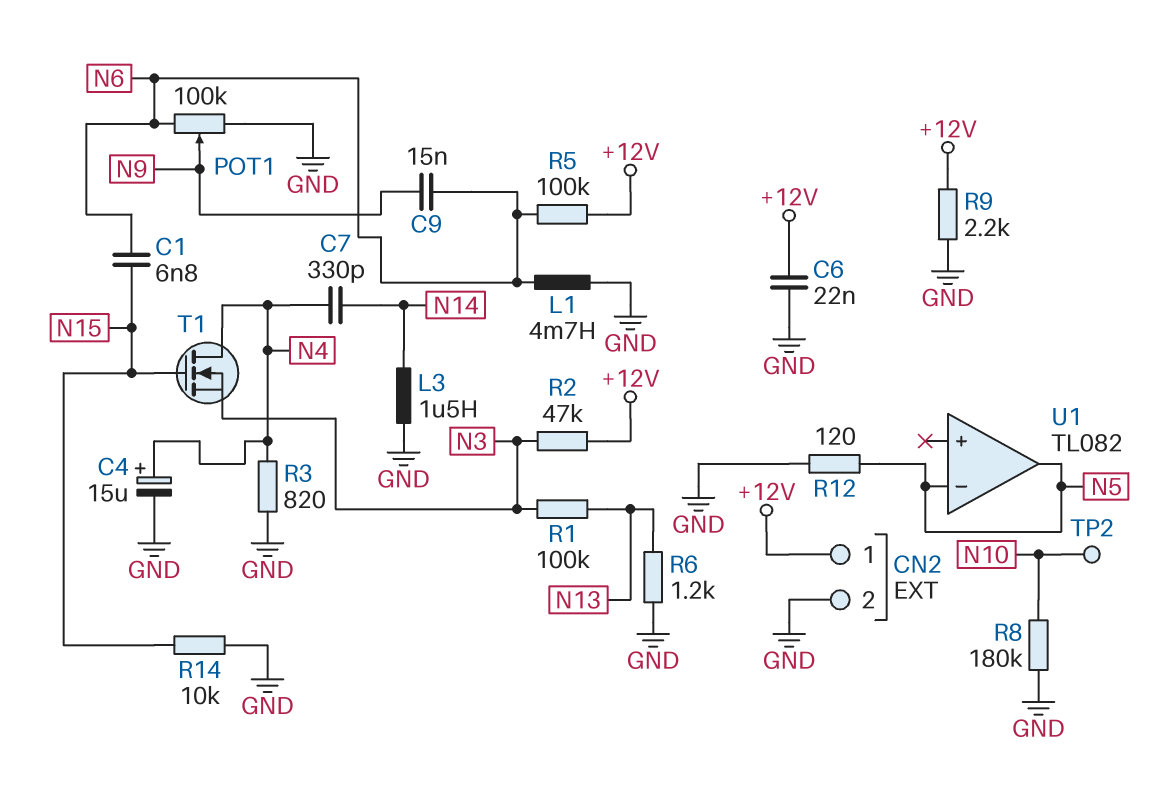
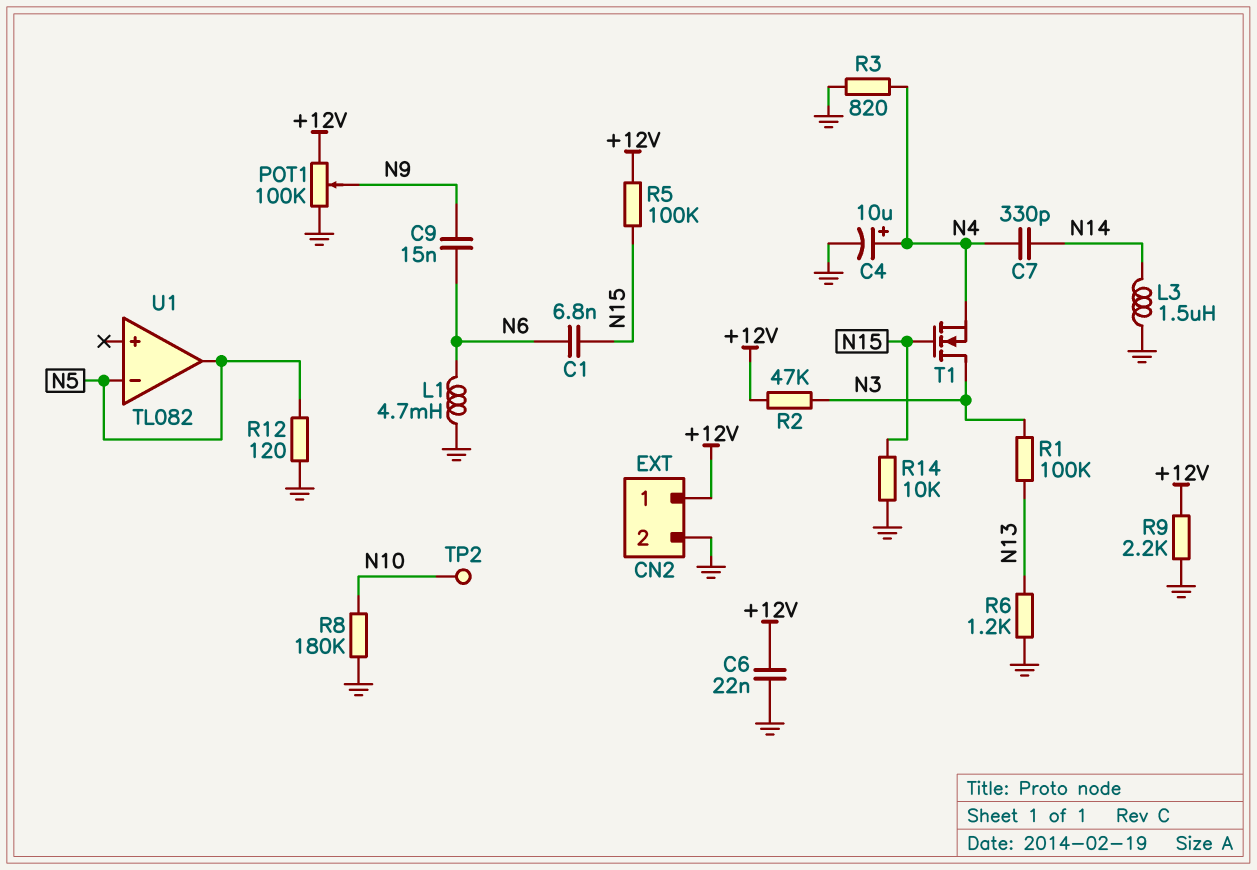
C4: 15uF (plus N4, minus GND) -> 10uF (plus N4, minus GND)
POT1: 100k (GND, N6, wiper N9) -> 100k (+12V, GND, wiper N9)
R5: 100k (+12V, N6) -> 100k (+12V, N15)
T1: NMOS (G N15, D N4, S N3) -> NMOS (G N15, D N3, S N4)

